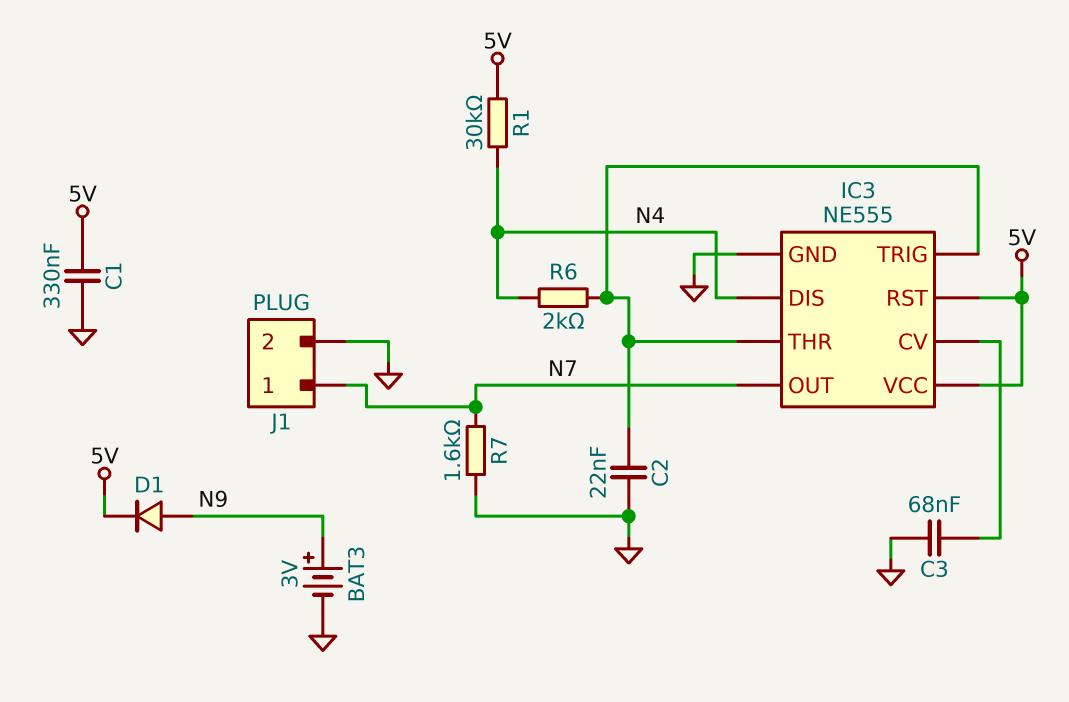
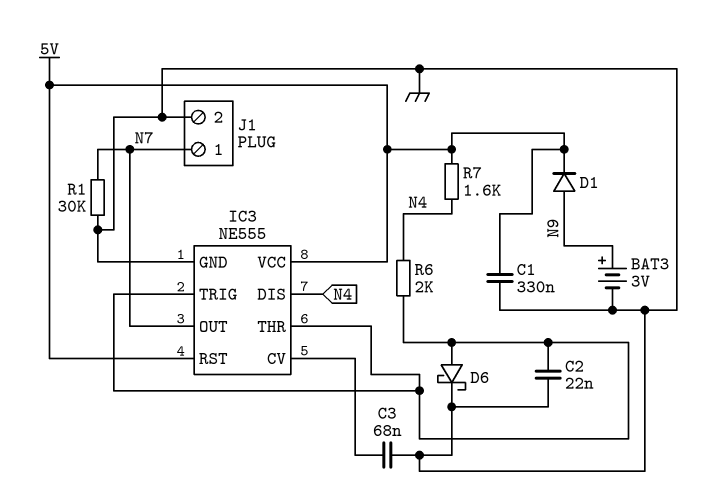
D6: none -> schottky (A IC3/THR, K GND)
R1: 30k (5V, N4) -> 30k (GND, N7)
R7: 1.6k (GND, N7) -> 1.6k (5V, N4)

